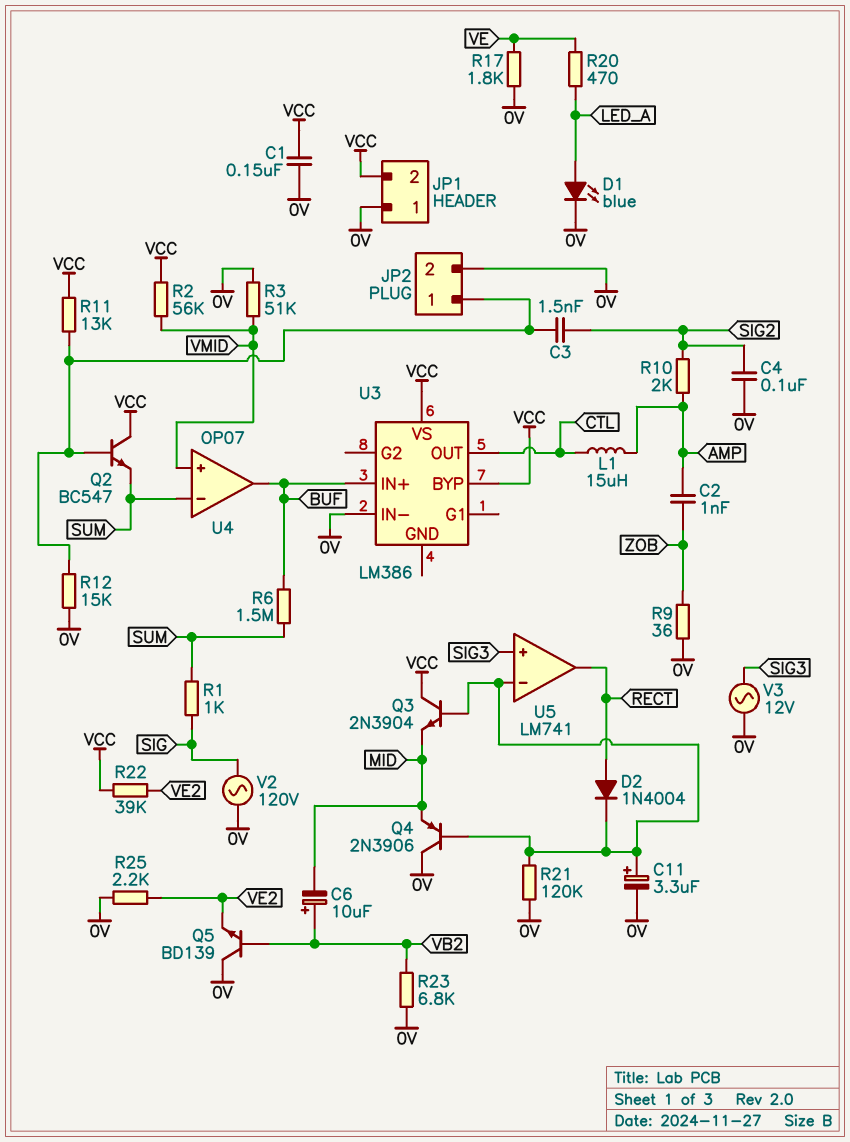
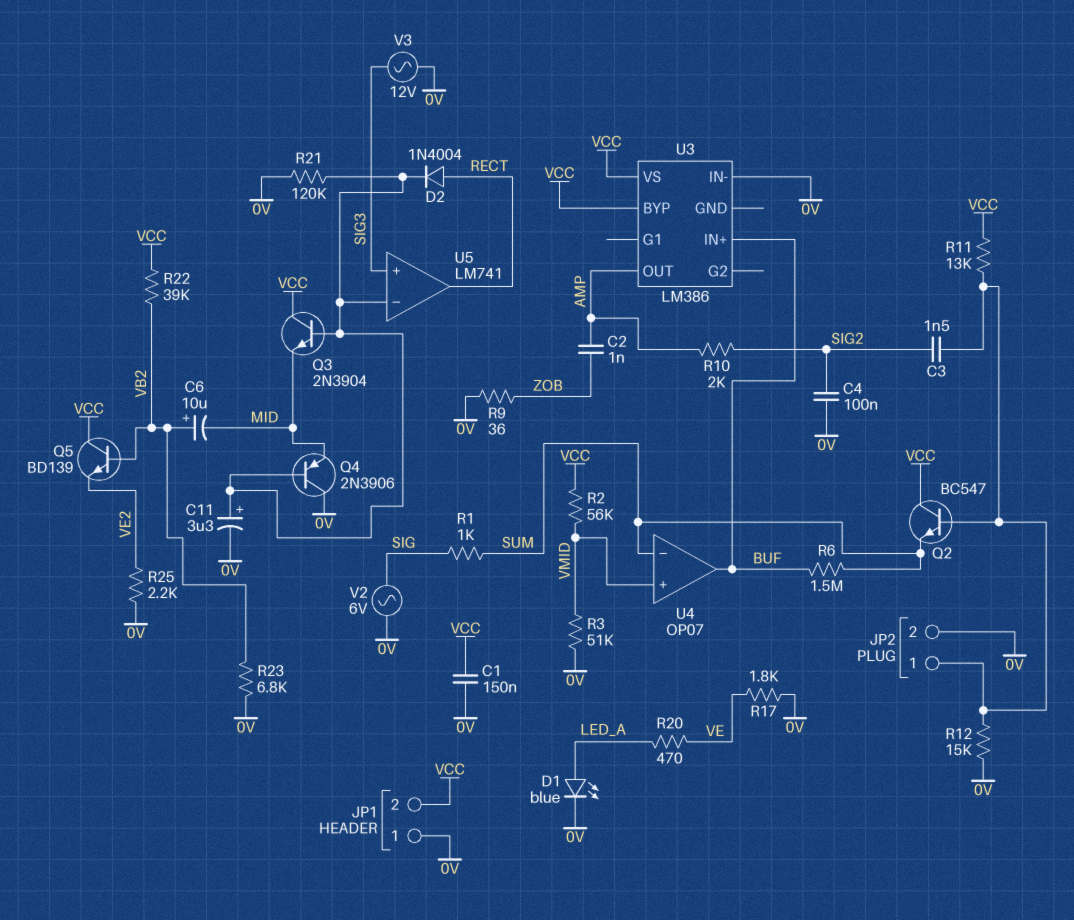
L1: 15uH (AMP, CTL) -> none
Q5: NPN BD139 (B VB2, C 0V, E VE2) -> NPN BD139 (B VB2, C VCC, E VE2)
R22: 39k (VCC, VE2) -> 39k (VB2, VCC)
U3 pin OUT: CTL -> AMP
V2: AC 120V (0V, SIG) -> AC 6V (0V, SIG)

